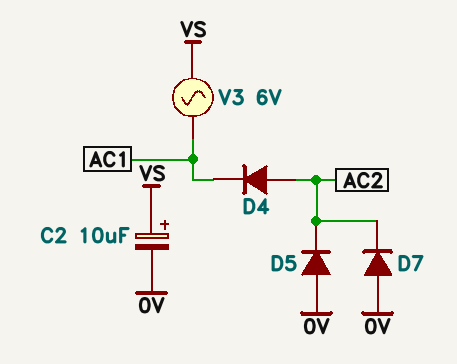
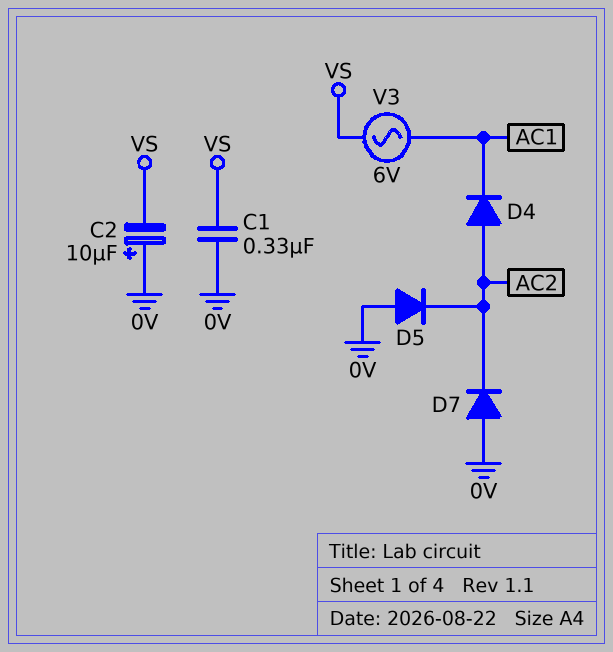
C1: none -> 330nF (0V, VS)
C2: 10uF (plus VS, minus 0V) -> 10uF (plus 0V, minus VS)

